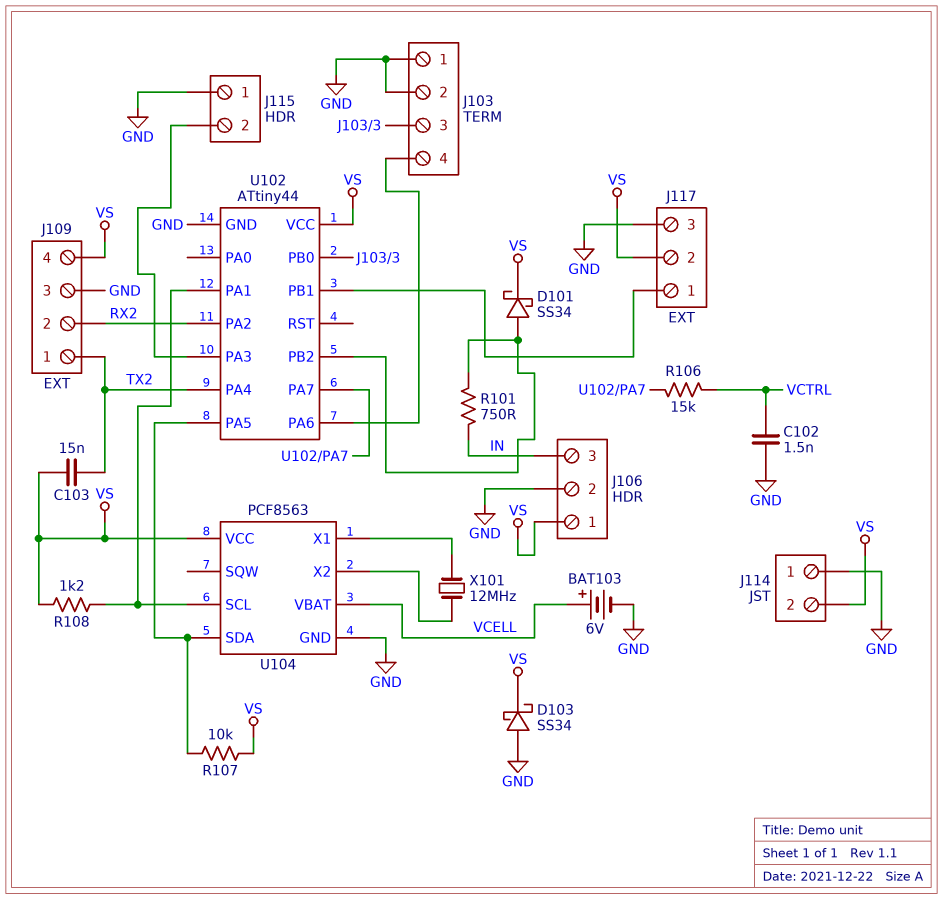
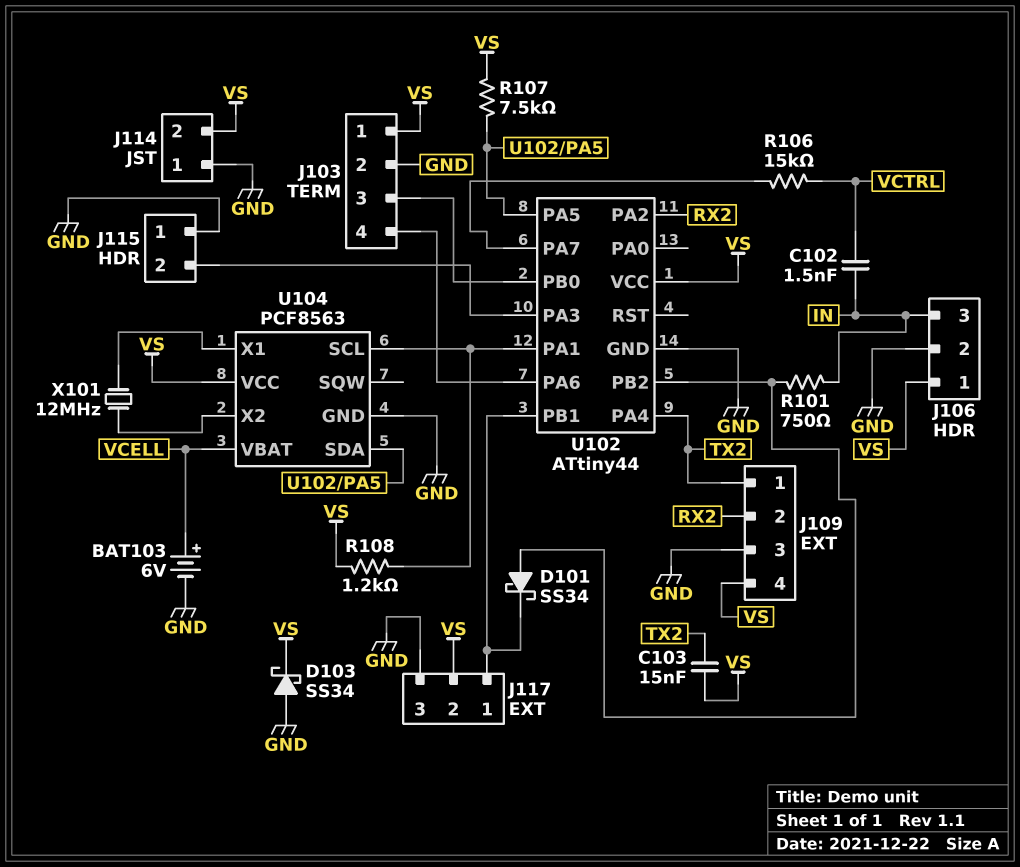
C102: 1.5nF (GND, VCTRL) -> 1.5nF (IN, VCTRL)
D101: schottky SS34 (A U102/PB2, K VS) -> schottky SS34 (A U102/PB2, K J117/1)
J103 pin 1: GND -> VS
R107: 10k (U102/PA5, VS) -> 7.5k (U102/PA5, VS)

